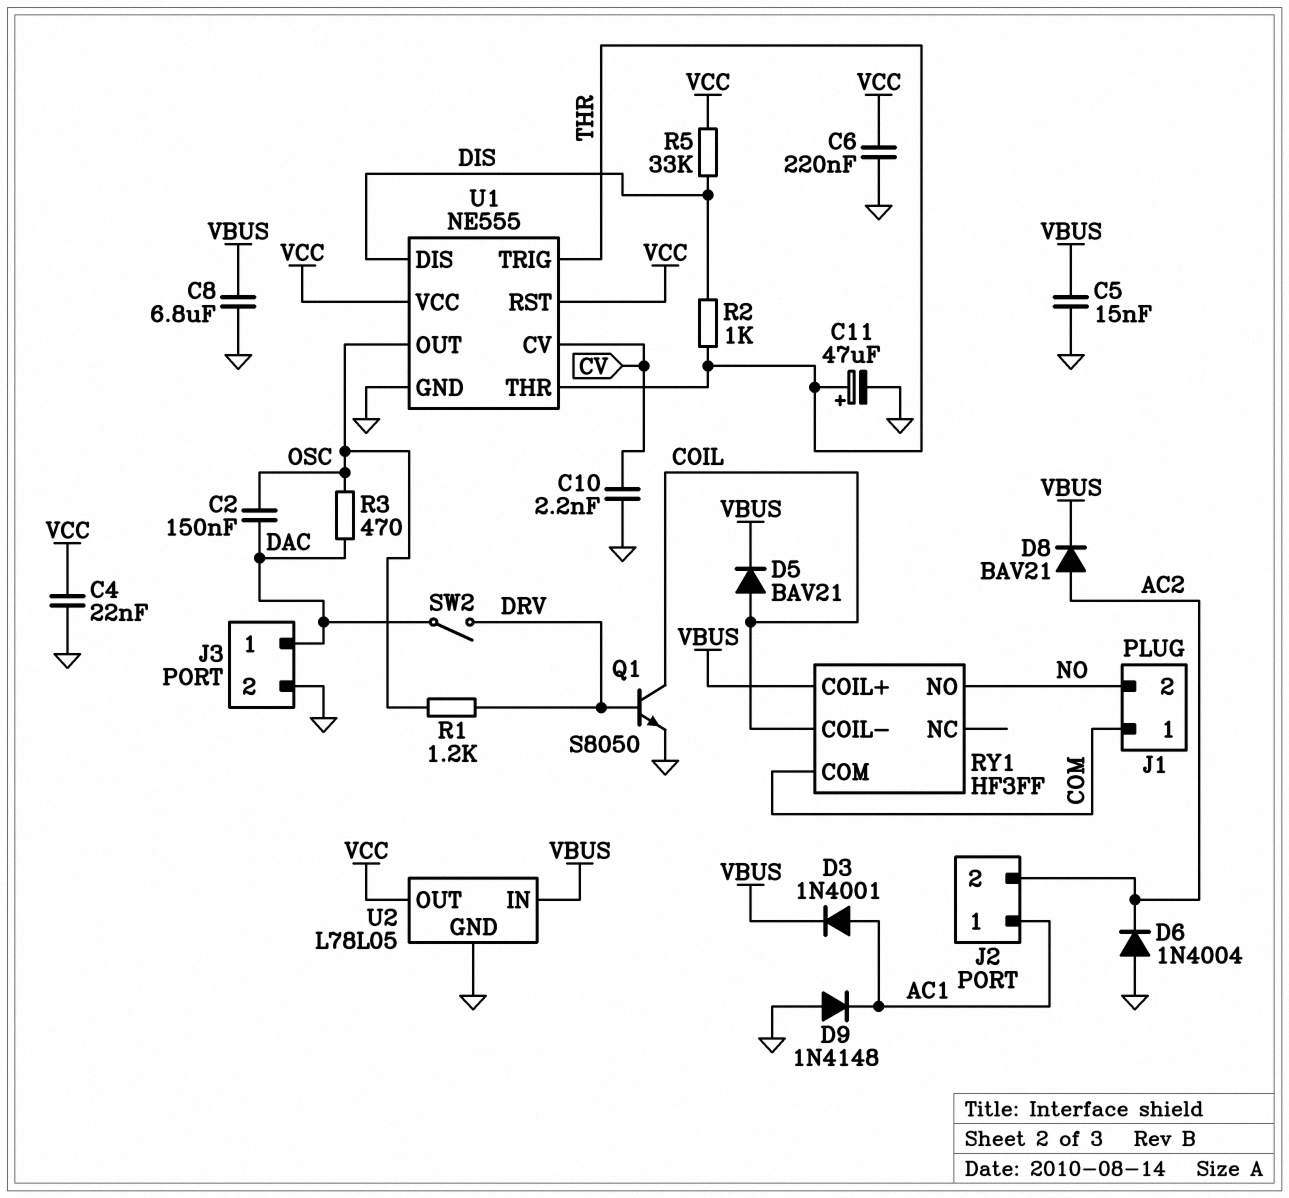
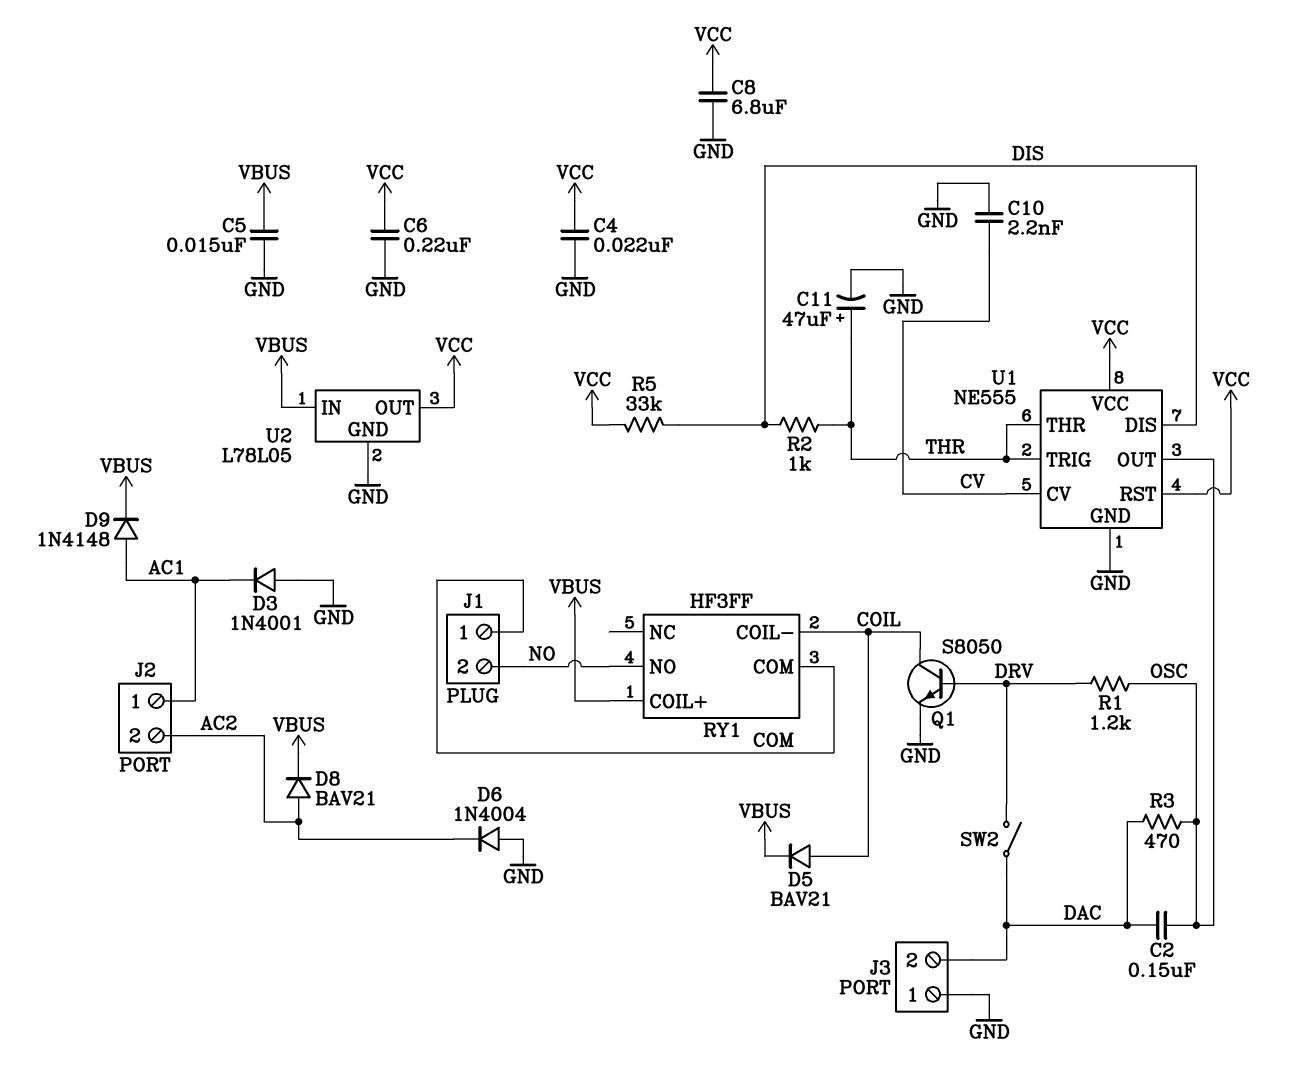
C8: 6.8uF (GND, VBUS) -> 6.8uF (GND, VCC)
D3: diode 1N4001 (A AC1, K VBUS) -> diode 1N4001 (A GND, K AC1)
D9: diode 1N4148 (A GND, K AC1) -> diode 1N4148 (A AC1, K VBUS)
J3 pin 1: DAC -> GND
J3 pin 2: GND -> DAC

